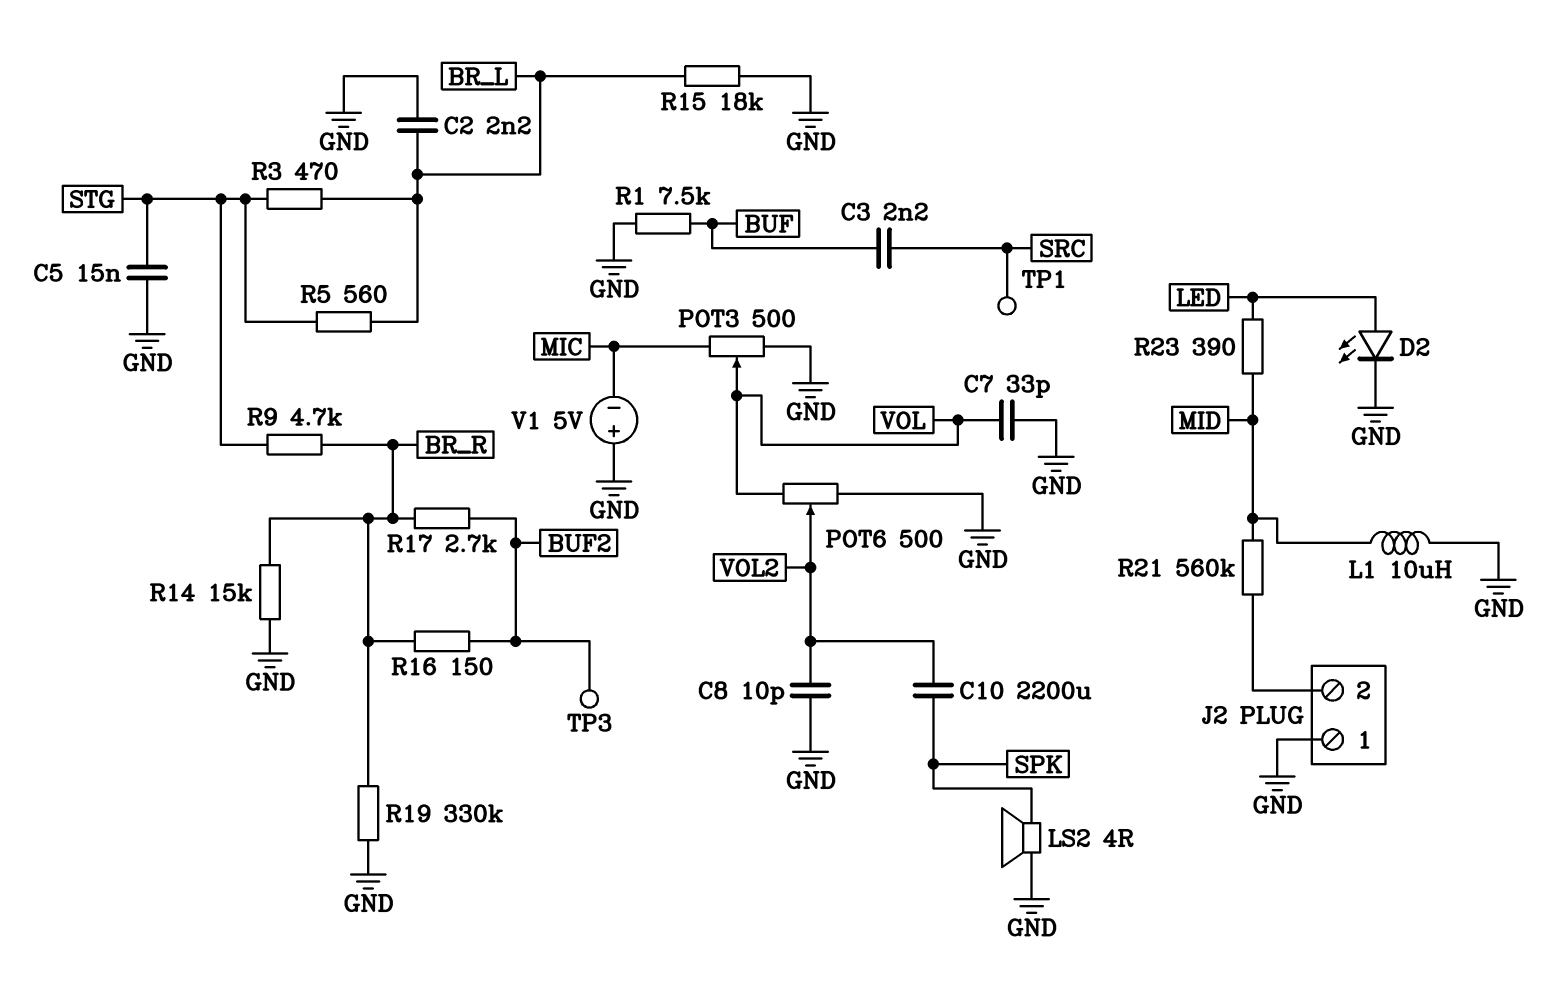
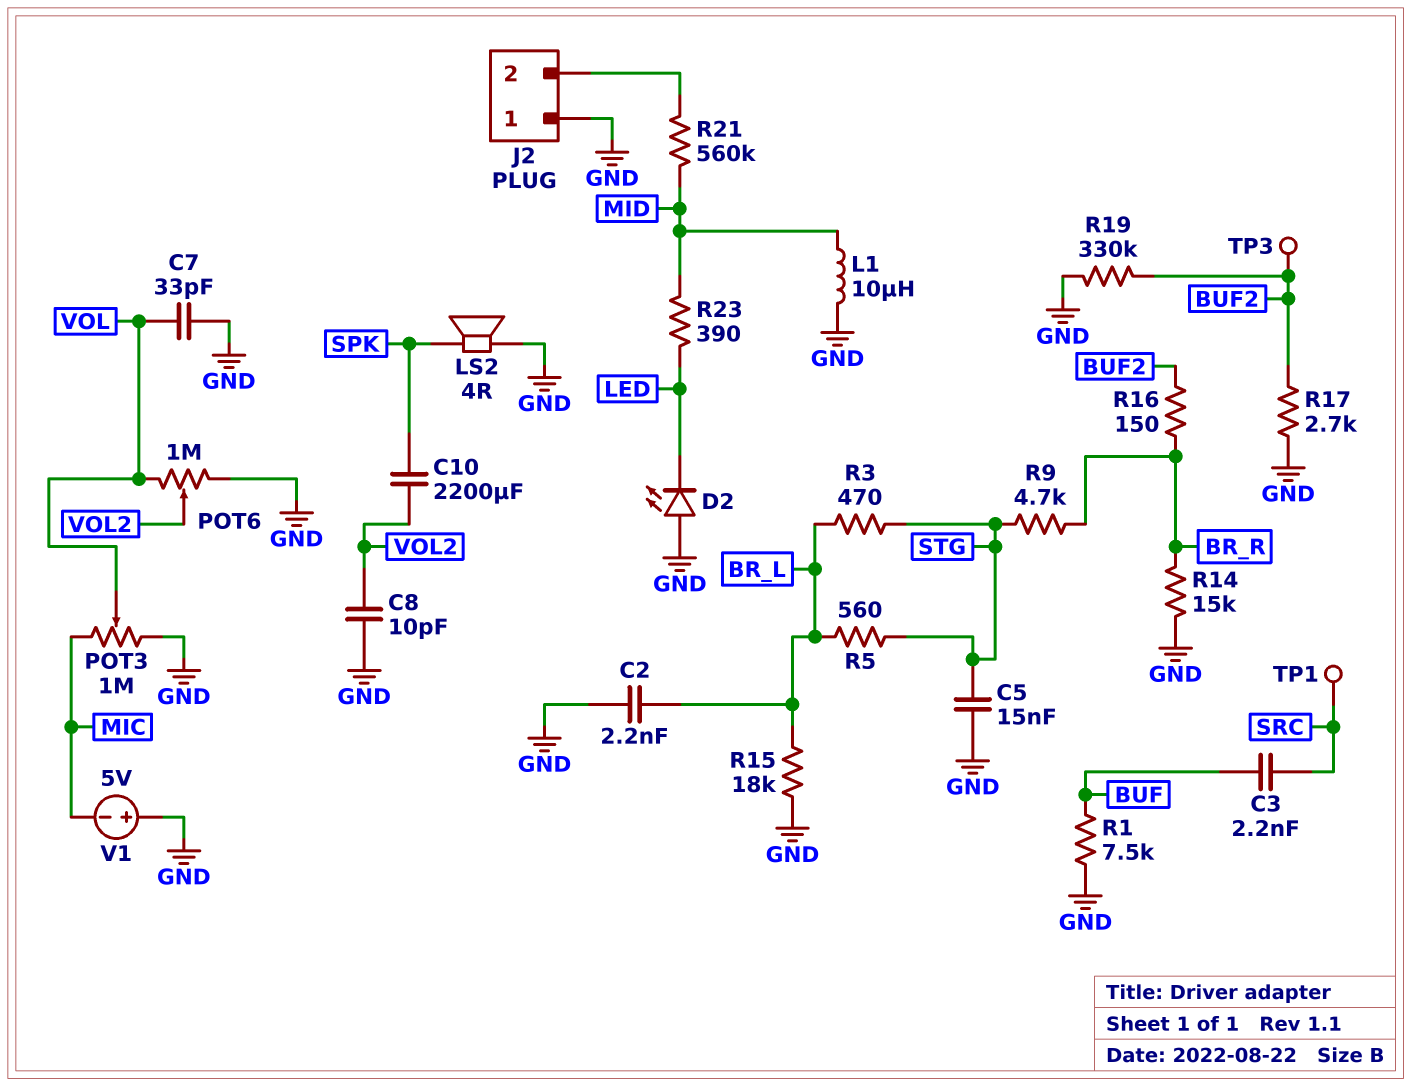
D2: LED (A LED, K GND) -> LED (A GND, K LED)
POT3: 500 (GND, MIC, wiper VOL) -> 1M (GND, MIC, wiper VOL)
POT6: 500 (GND, VOL, wiper VOL2) -> 1M (GND, VOL, wiper VOL2)
R17: 2.7k (BR_R, BUF2) -> 2.7k (BUF2, GND)
R19: 330k (BR_R, GND) -> 330k (BUF2, GND)

